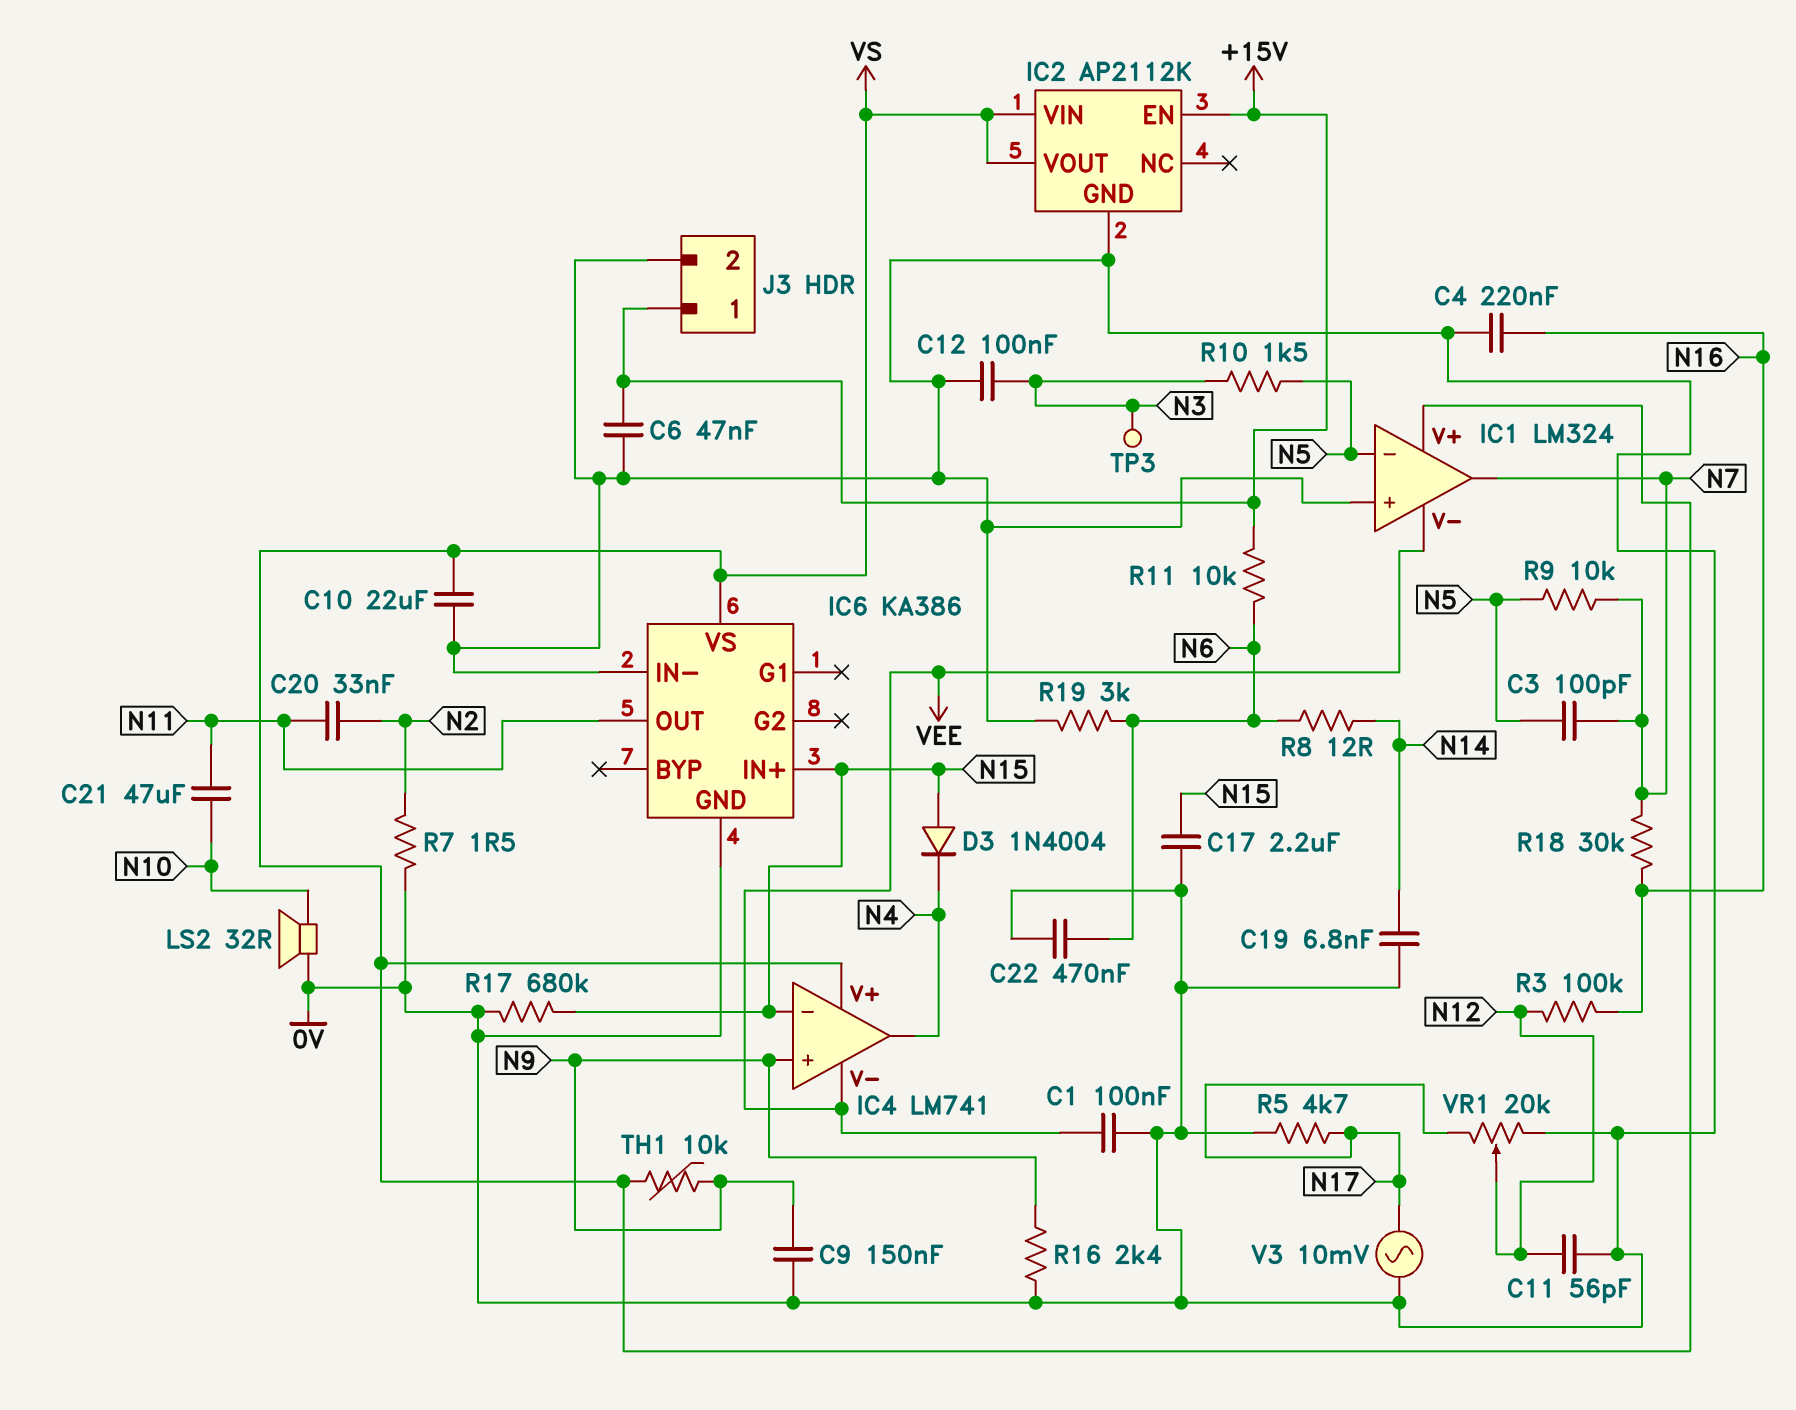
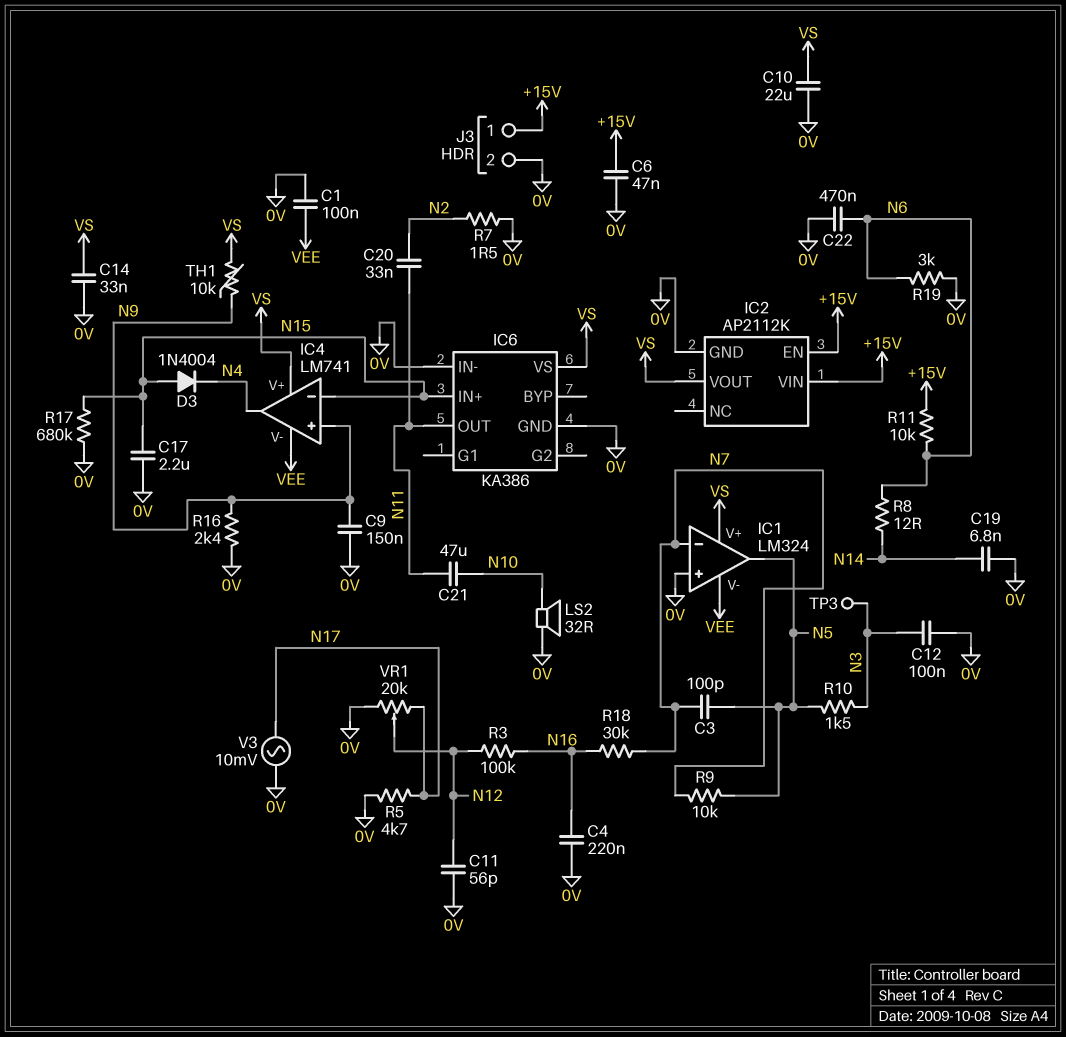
C14: none -> 33nF (0V, VS)
IC1 pin in-: N5 -> N7
IC1 pin out: N7 -> N5
IC2 pin VIN: VS -> +15V

